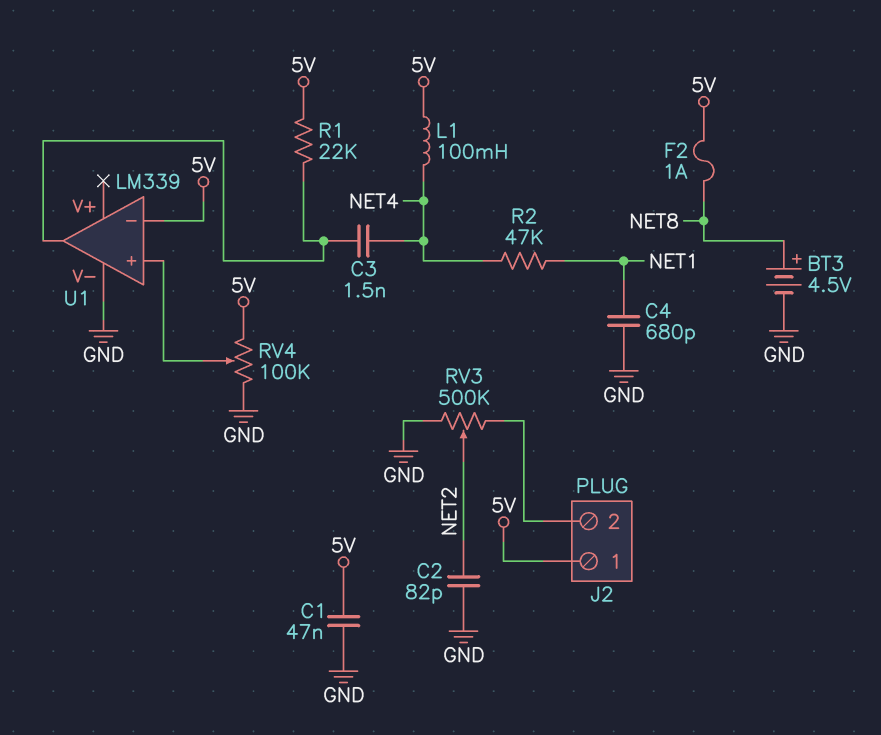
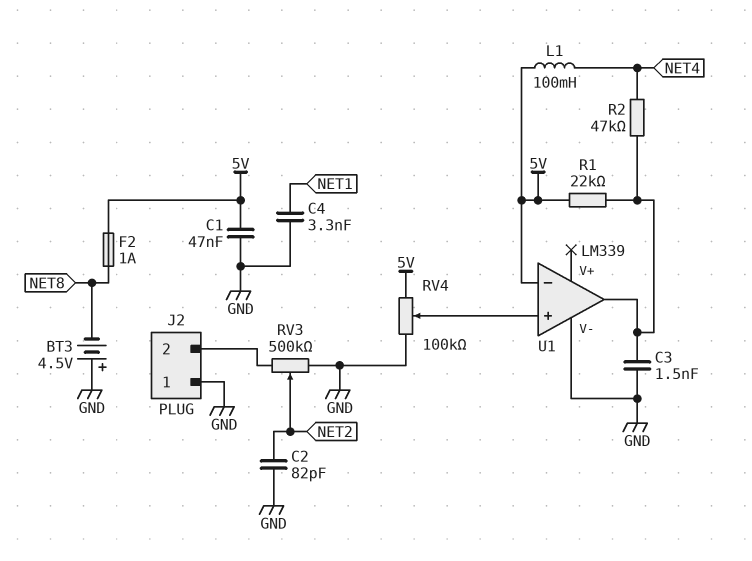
BT3: 4.5V (plus NET8, minus GND) -> 4.5V (plus GND, minus NET8)
C3: 1.5nF (NET4, U1/out) -> 1.5nF (GND, U1/out)
C4: 680pF (GND, NET1) -> 3.3nF (GND, NET1)
J2 pin 1: 5V -> GND
R2: 47k (NET1, NET4) -> 47k (NET4, U1/out)

